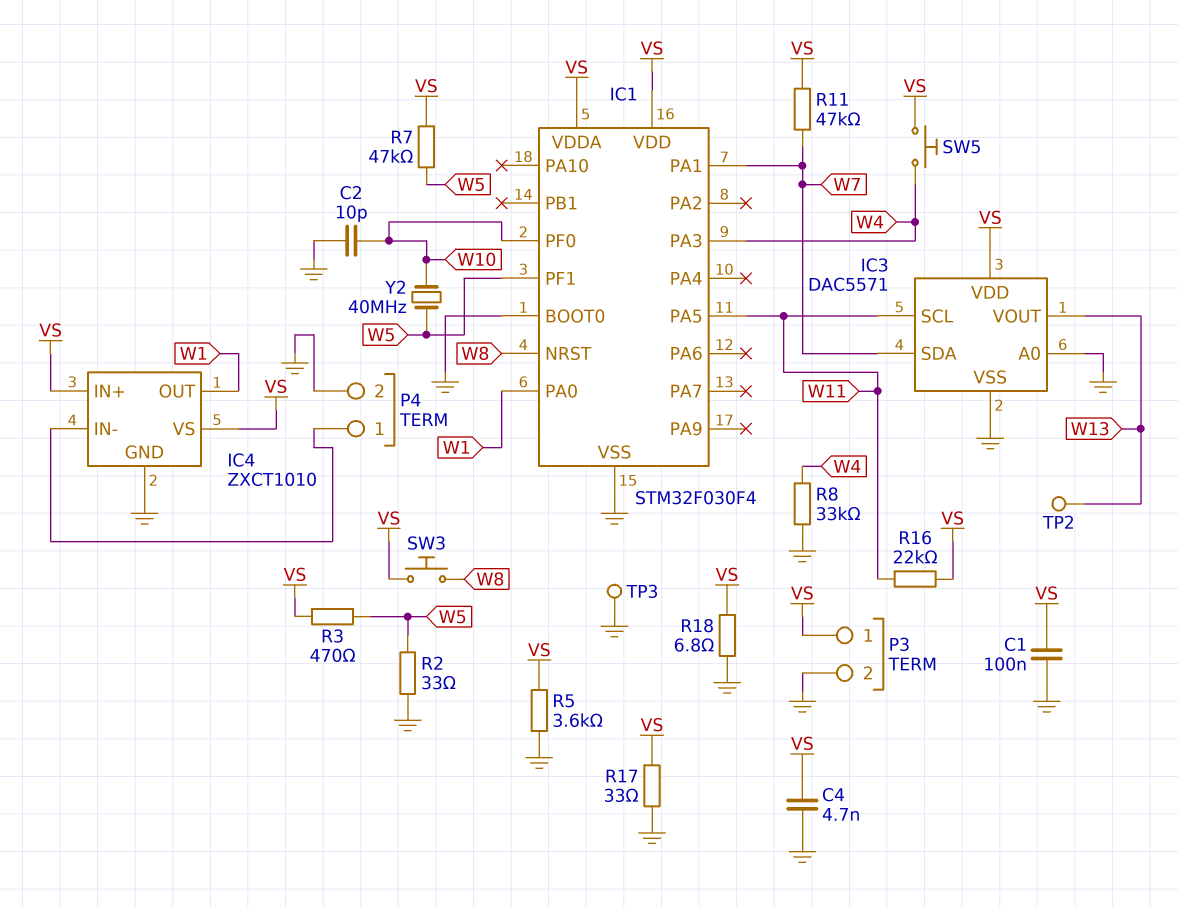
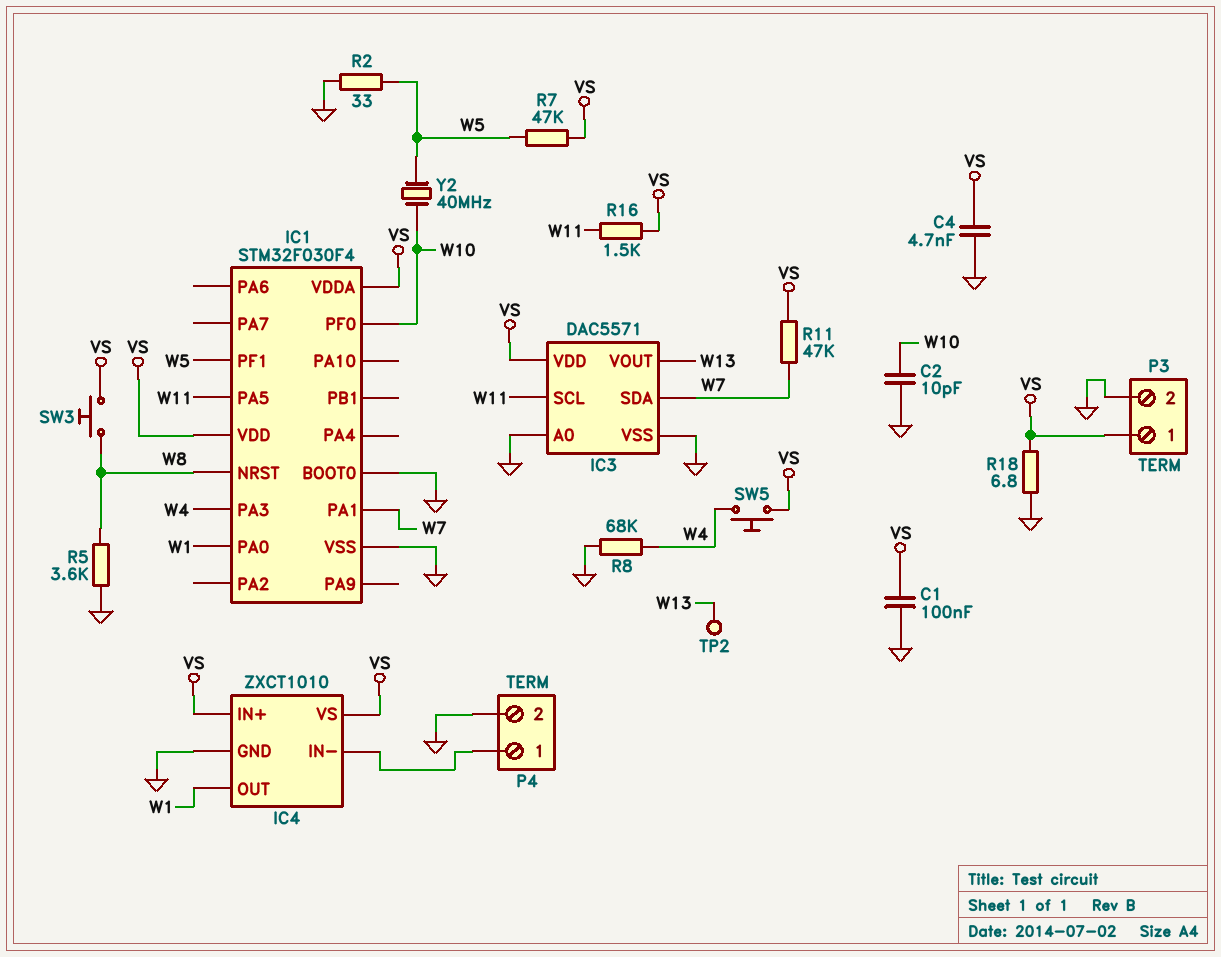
R3: 470 (VS, W5) -> none
R5: 3.6k (GND, VS) -> 3.6k (GND, W8)
R8: 33k (GND, W4) -> 68k (GND, W4)
R16: 22k (VS, W11) -> 1.5k (VS, W11)
R17: 33 (GND, VS) -> none
TP3: test point (GND) -> none

